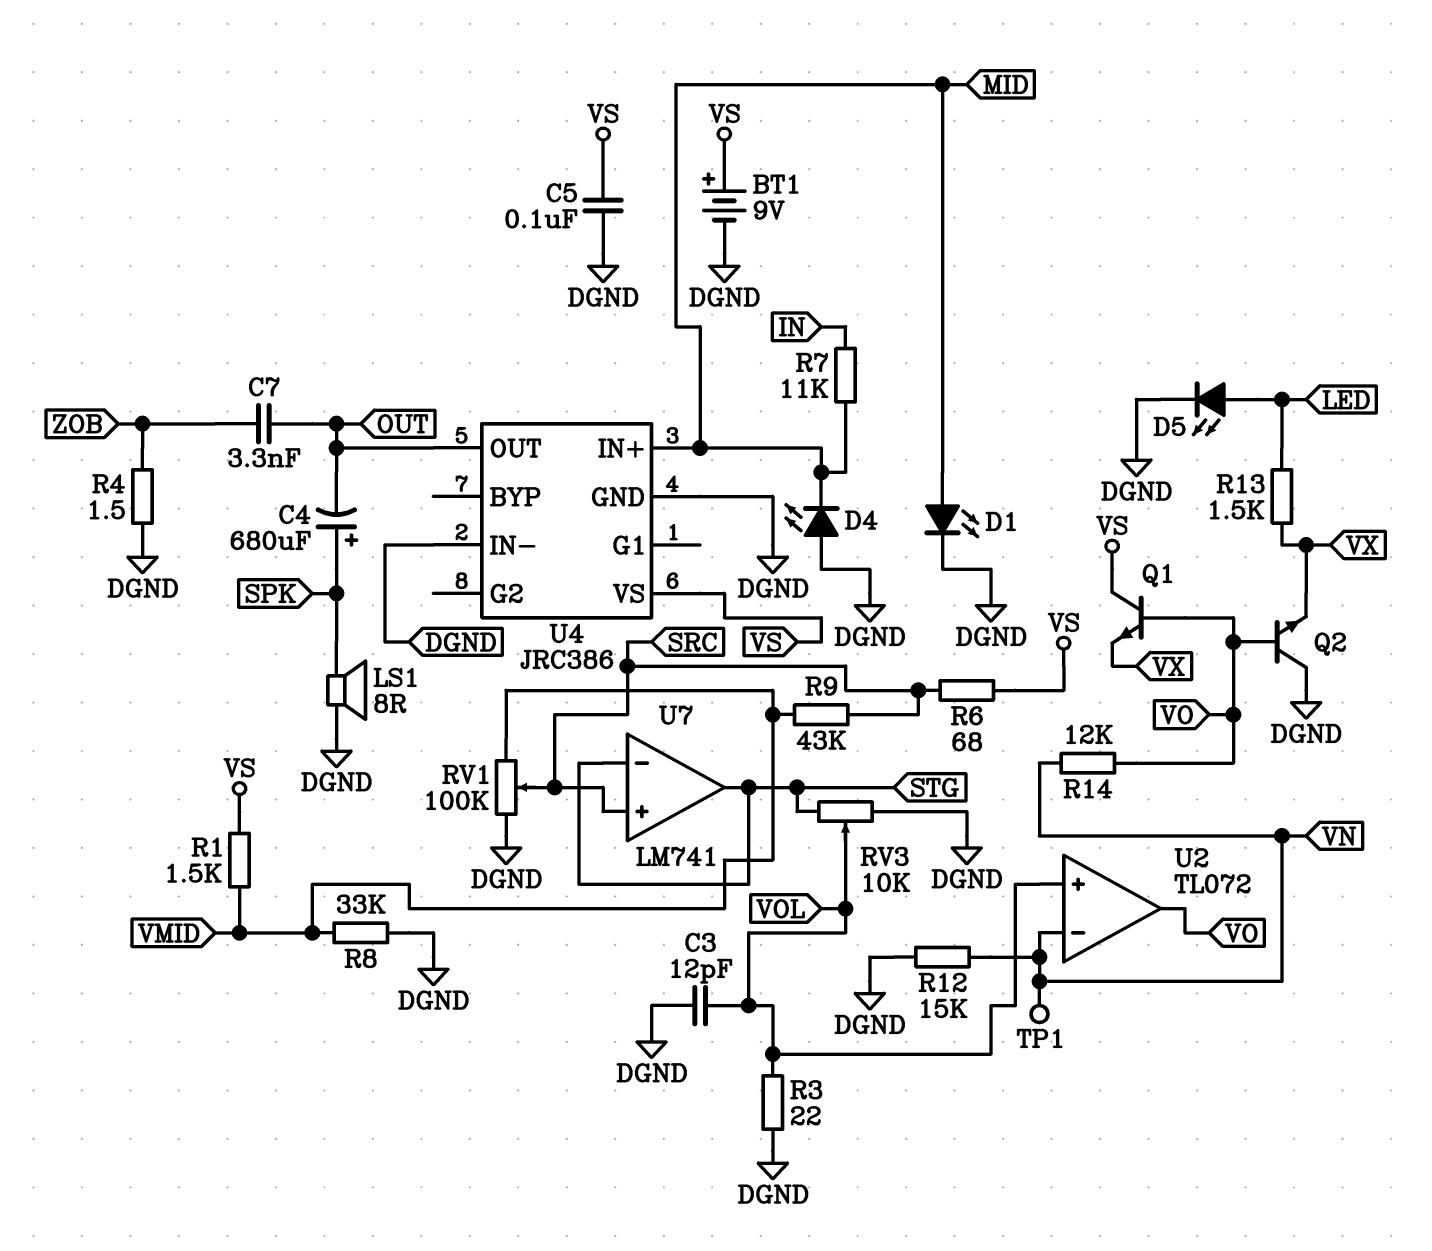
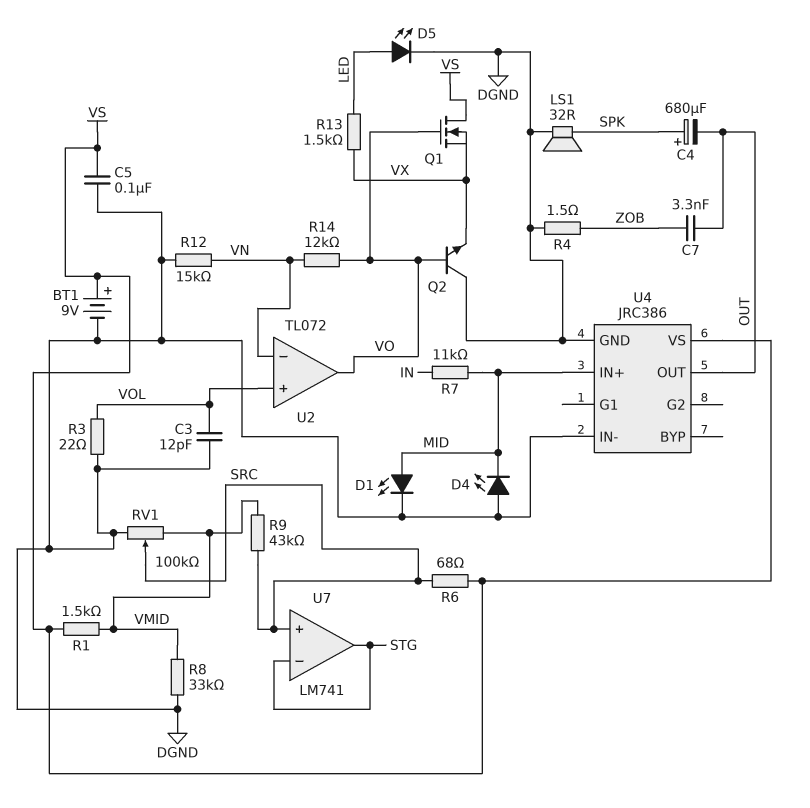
LS1: speaker 8R (DGND, SPK) -> speaker 32R (DGND, SPK)
Q1: NPN (B VO, C VS, E VX) -> NMOS (G VO, D VS, S VX)
RV3: 10k (DGND, STG, wiper VOL) -> none
TP1: test point (VN) -> none

